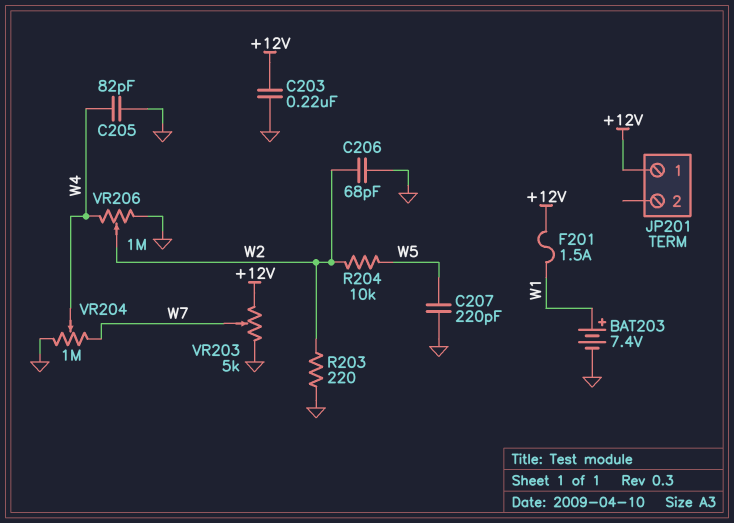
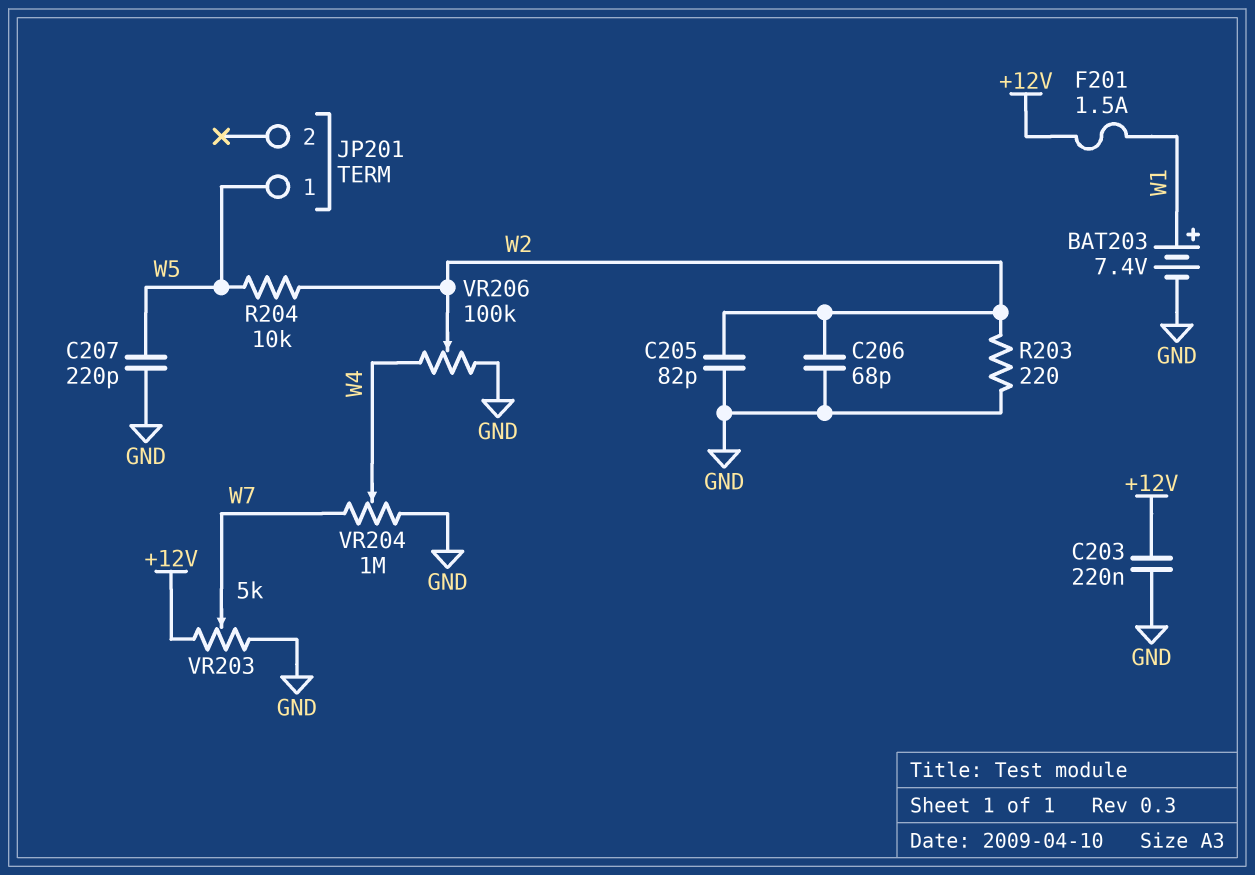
C205: 82pF (GND, W4) -> 82pF (GND, W2)
JP201 pin 1: +12V -> W5
VR206: 1M (GND, W4, wiper W2) -> 100k (GND, W4, wiper W2)

